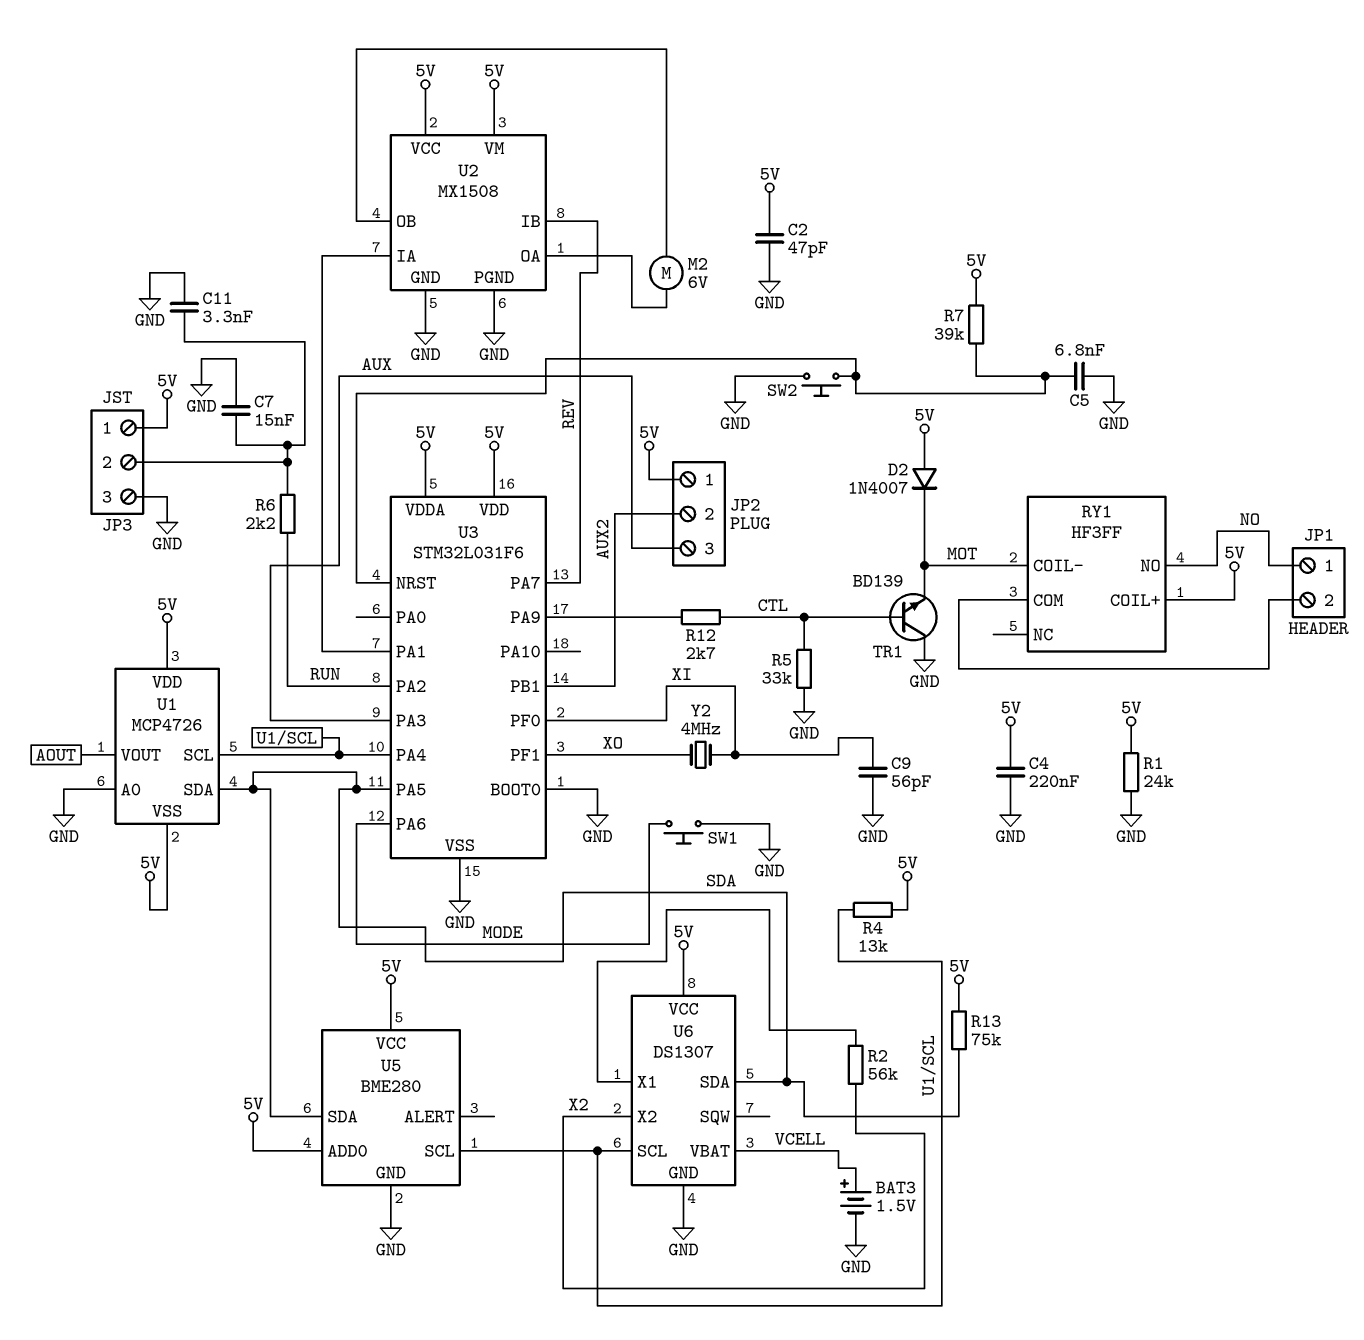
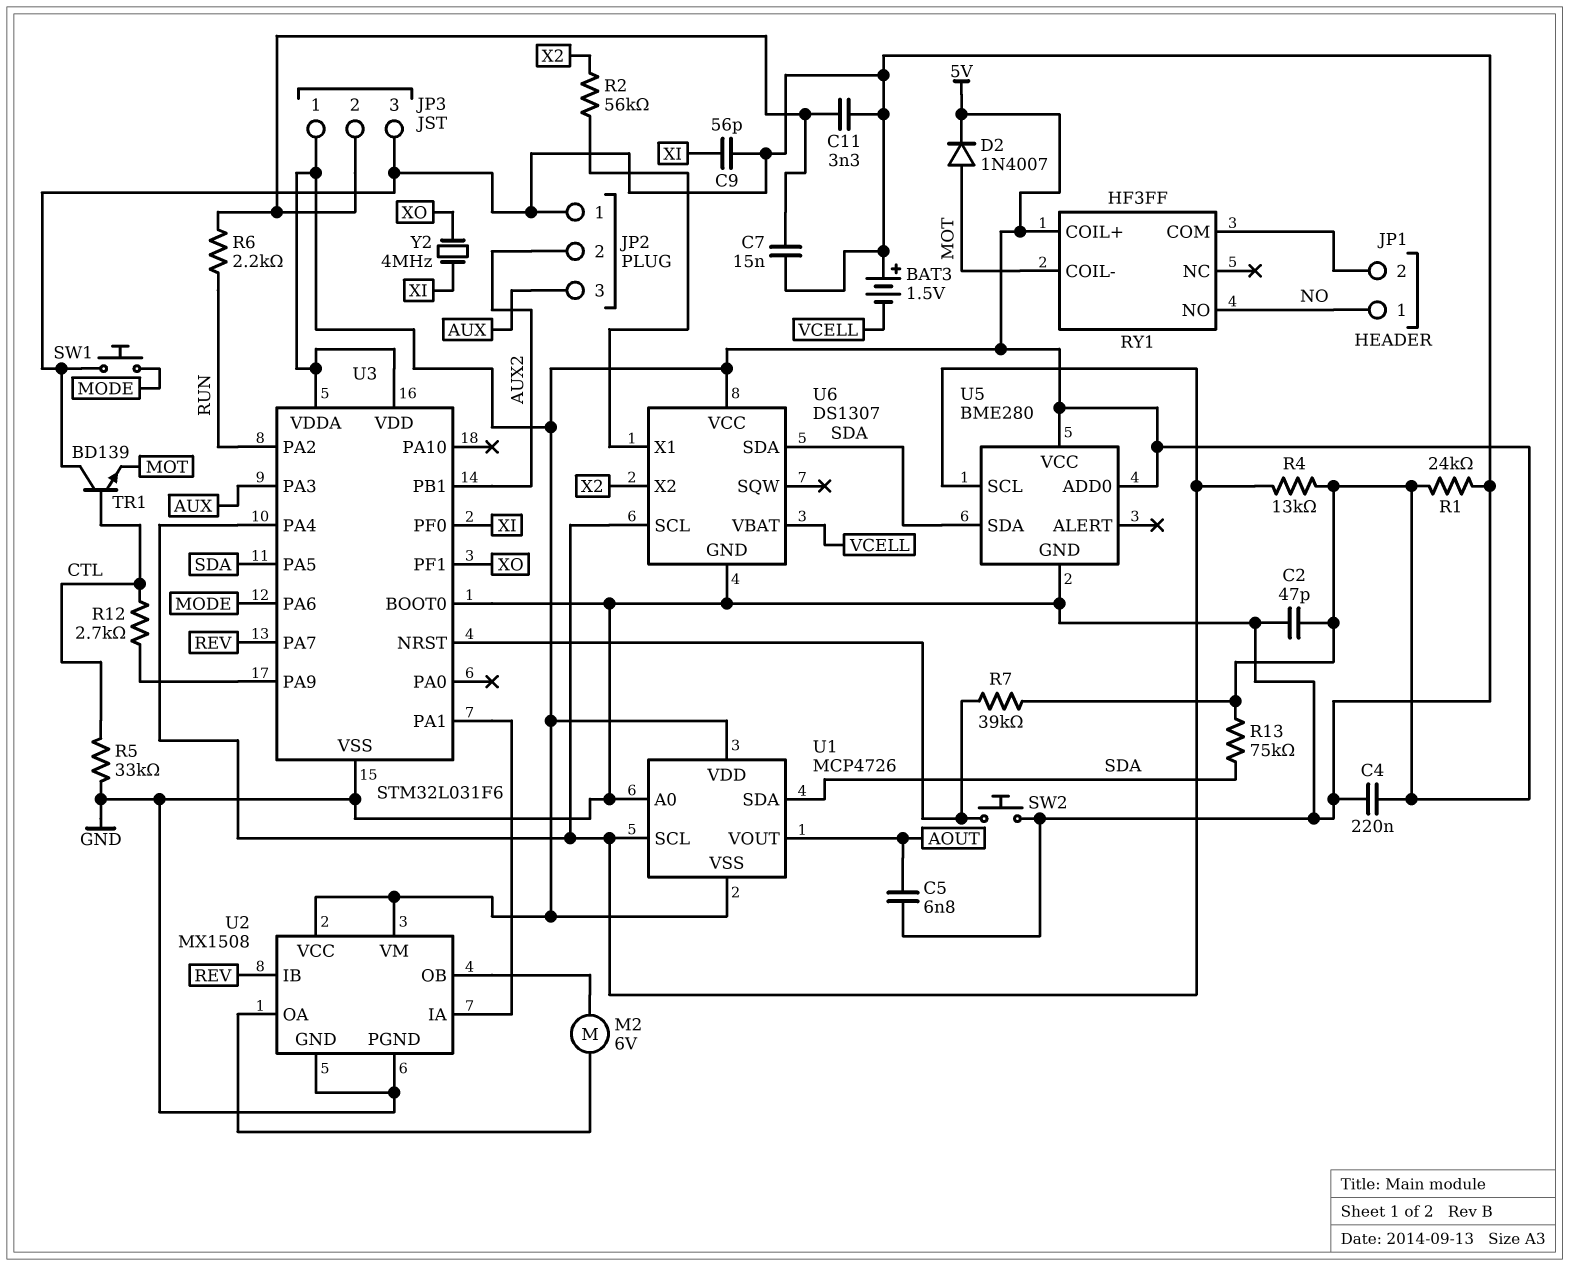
BAT3: 1.5V (plus VCELL, minus GND) -> 1.5V (plus GND, minus VCELL)
C5: 6.8nF (GND, U3/NRST) -> 6.8nF (AOUT, GND)
D2: diode 1N4007 (A 5V, K MOT) -> diode 1N4007 (A MOT, K 5V)
JP2 pin 1: 5V -> GND

